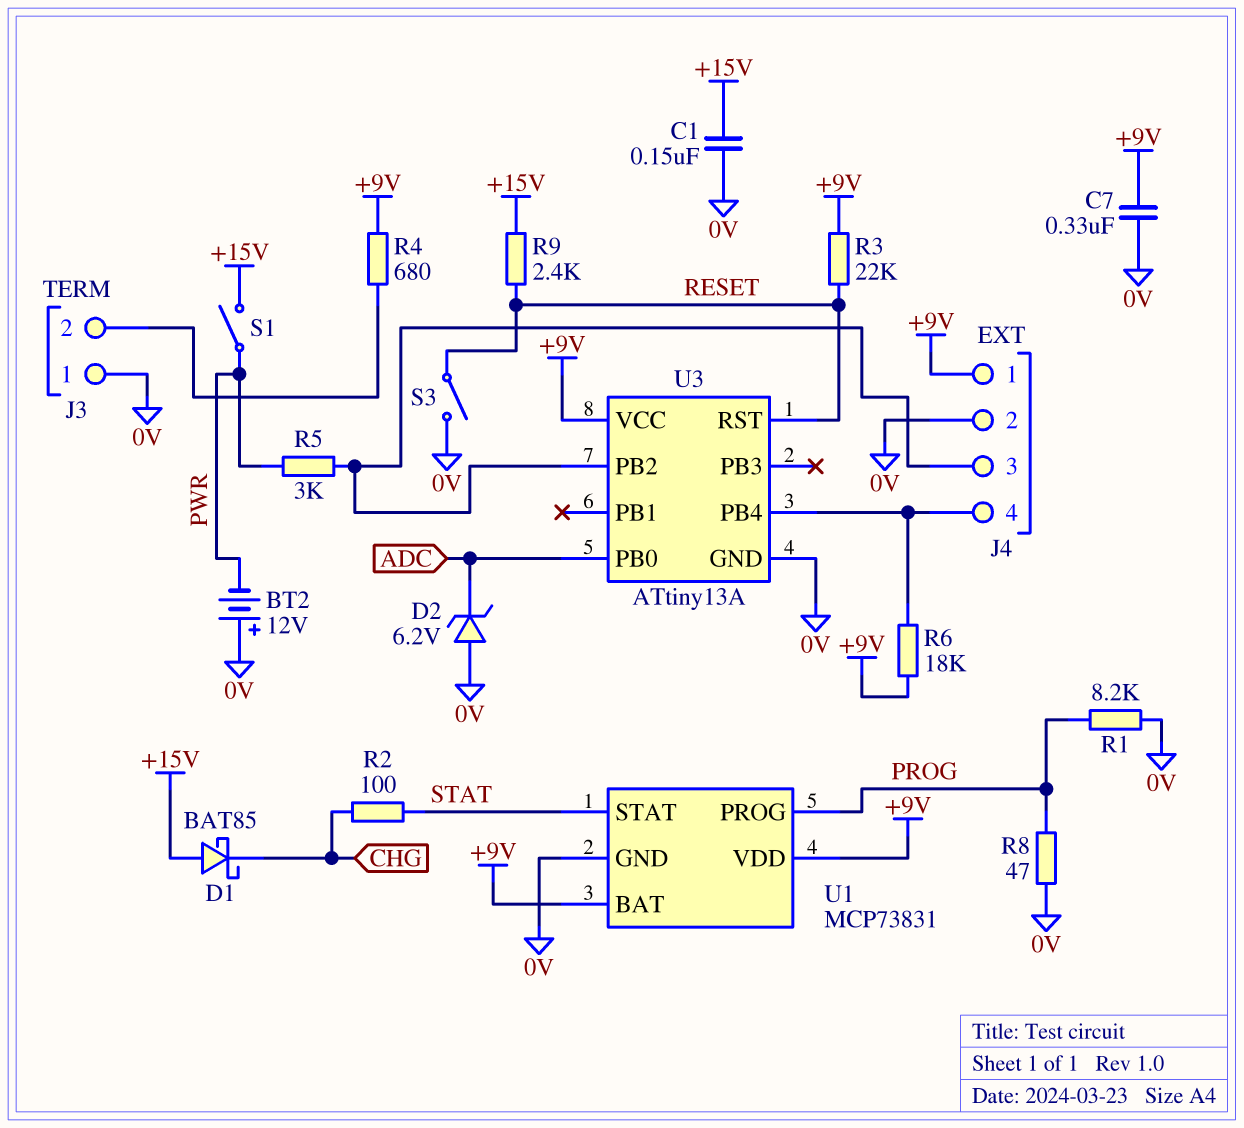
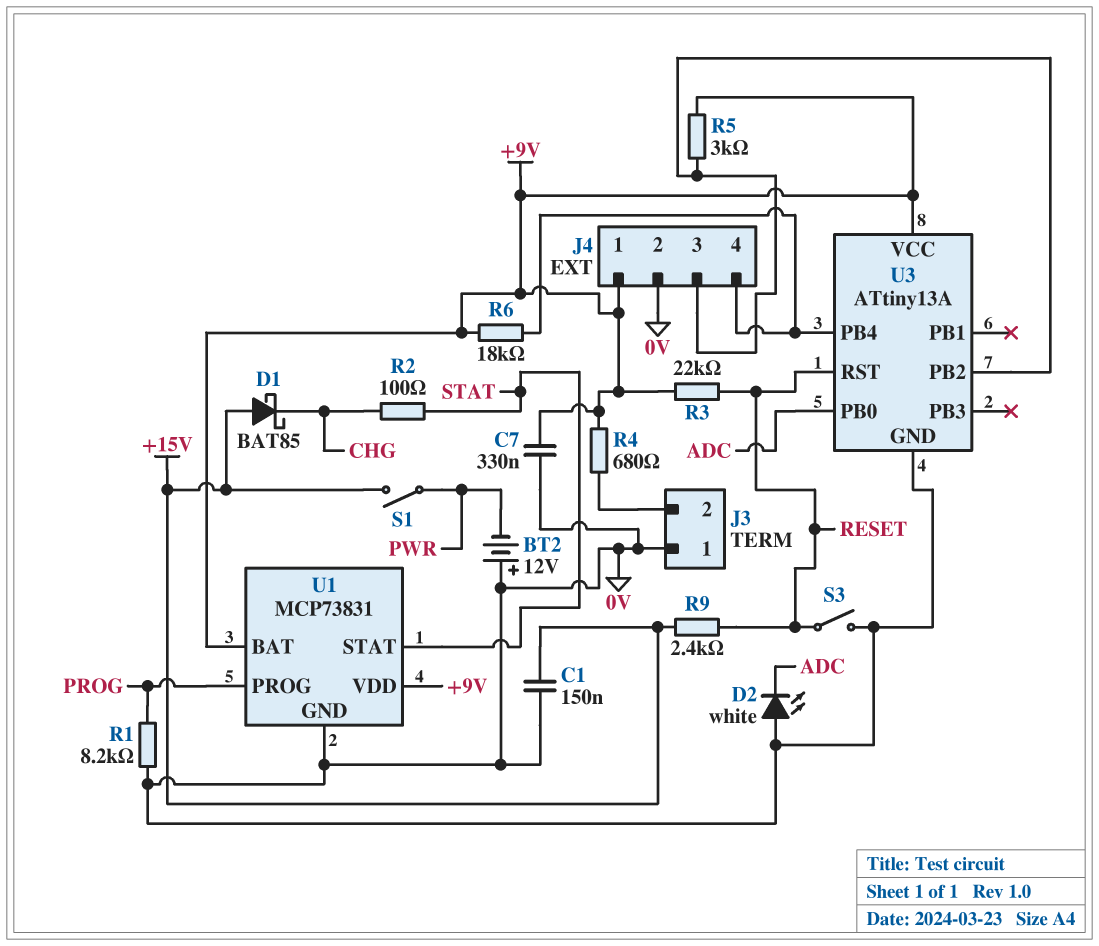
D2: zener 6.2V (A 0V, K ADC) -> LED white (A 0V, K ADC)
R5: 3k (J4/3, PWR) -> 3k (+9V, J4/3)
R8: 47 (0V, PROG) -> none

